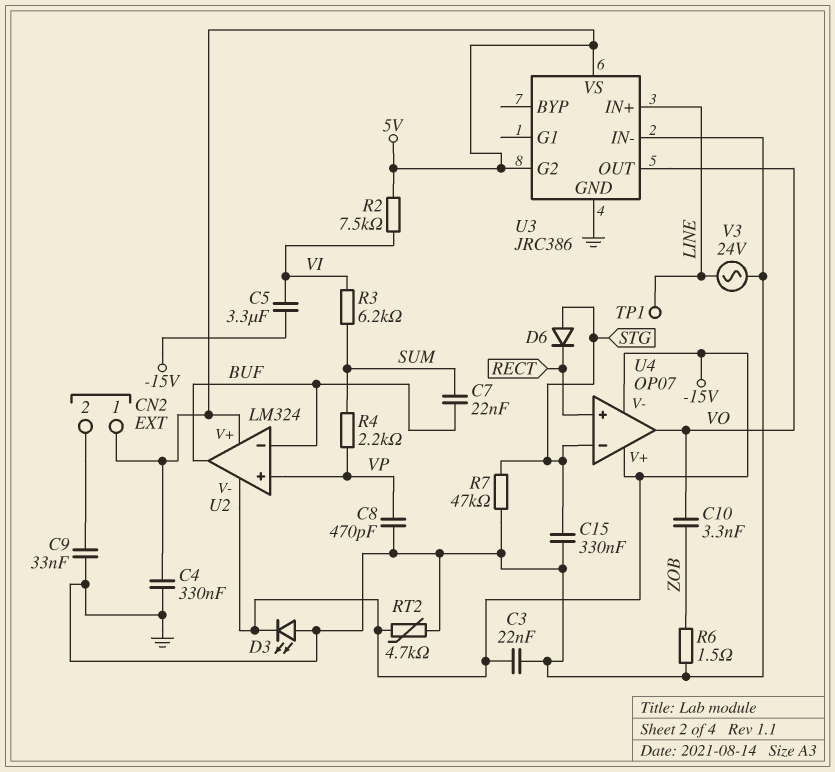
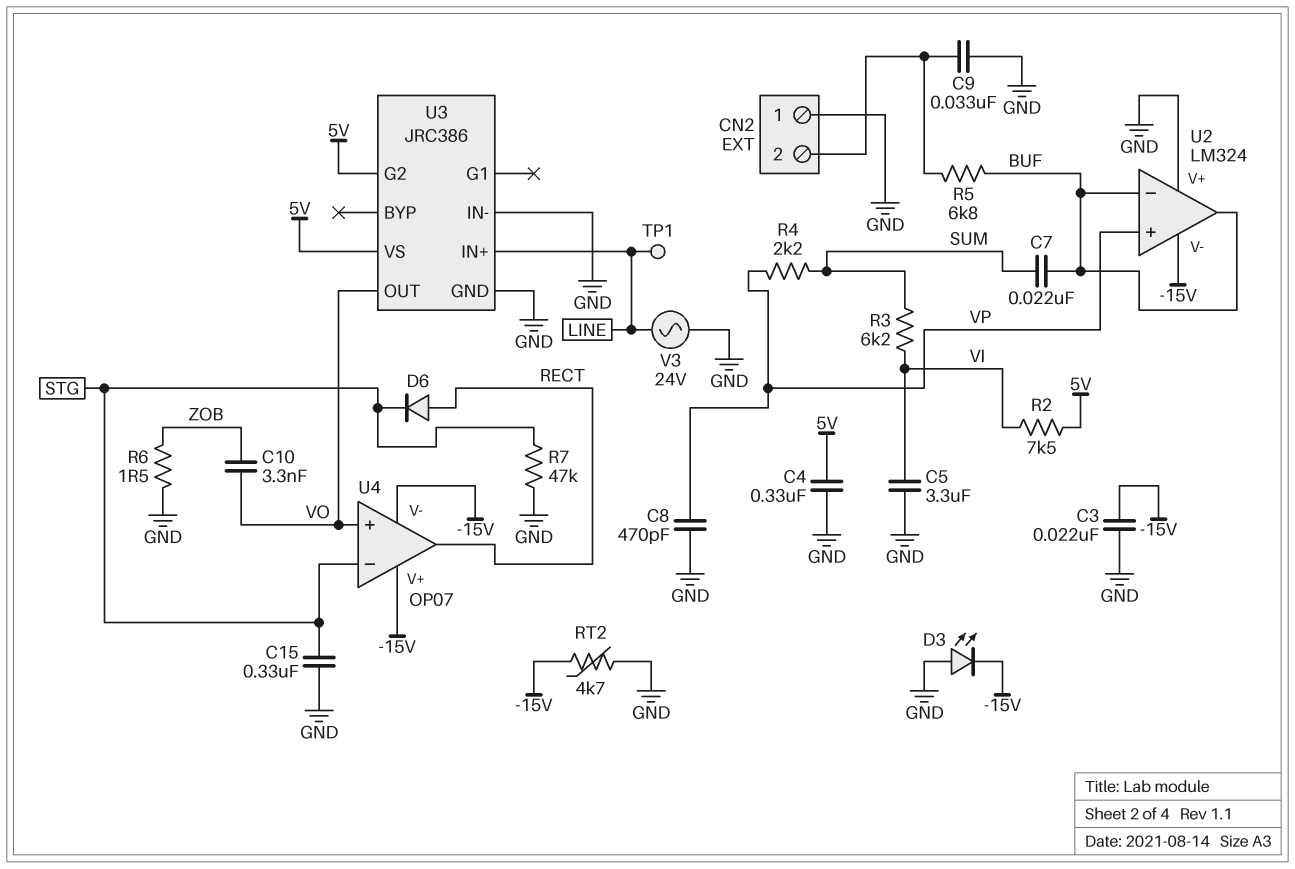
C5: 3.3uF (-15V, VI) -> 3.3uF (GND, VI)
CN2 pin 1: 5V -> GND
D6: diode (A STG, K RECT) -> diode (A RECT, K STG)
R5: none -> 6.8k (BUF, CN2/2)
U2 pin V+: 5V -> GND
U4 pin in+: RECT -> VO
U4 pin out: VO -> RECT

